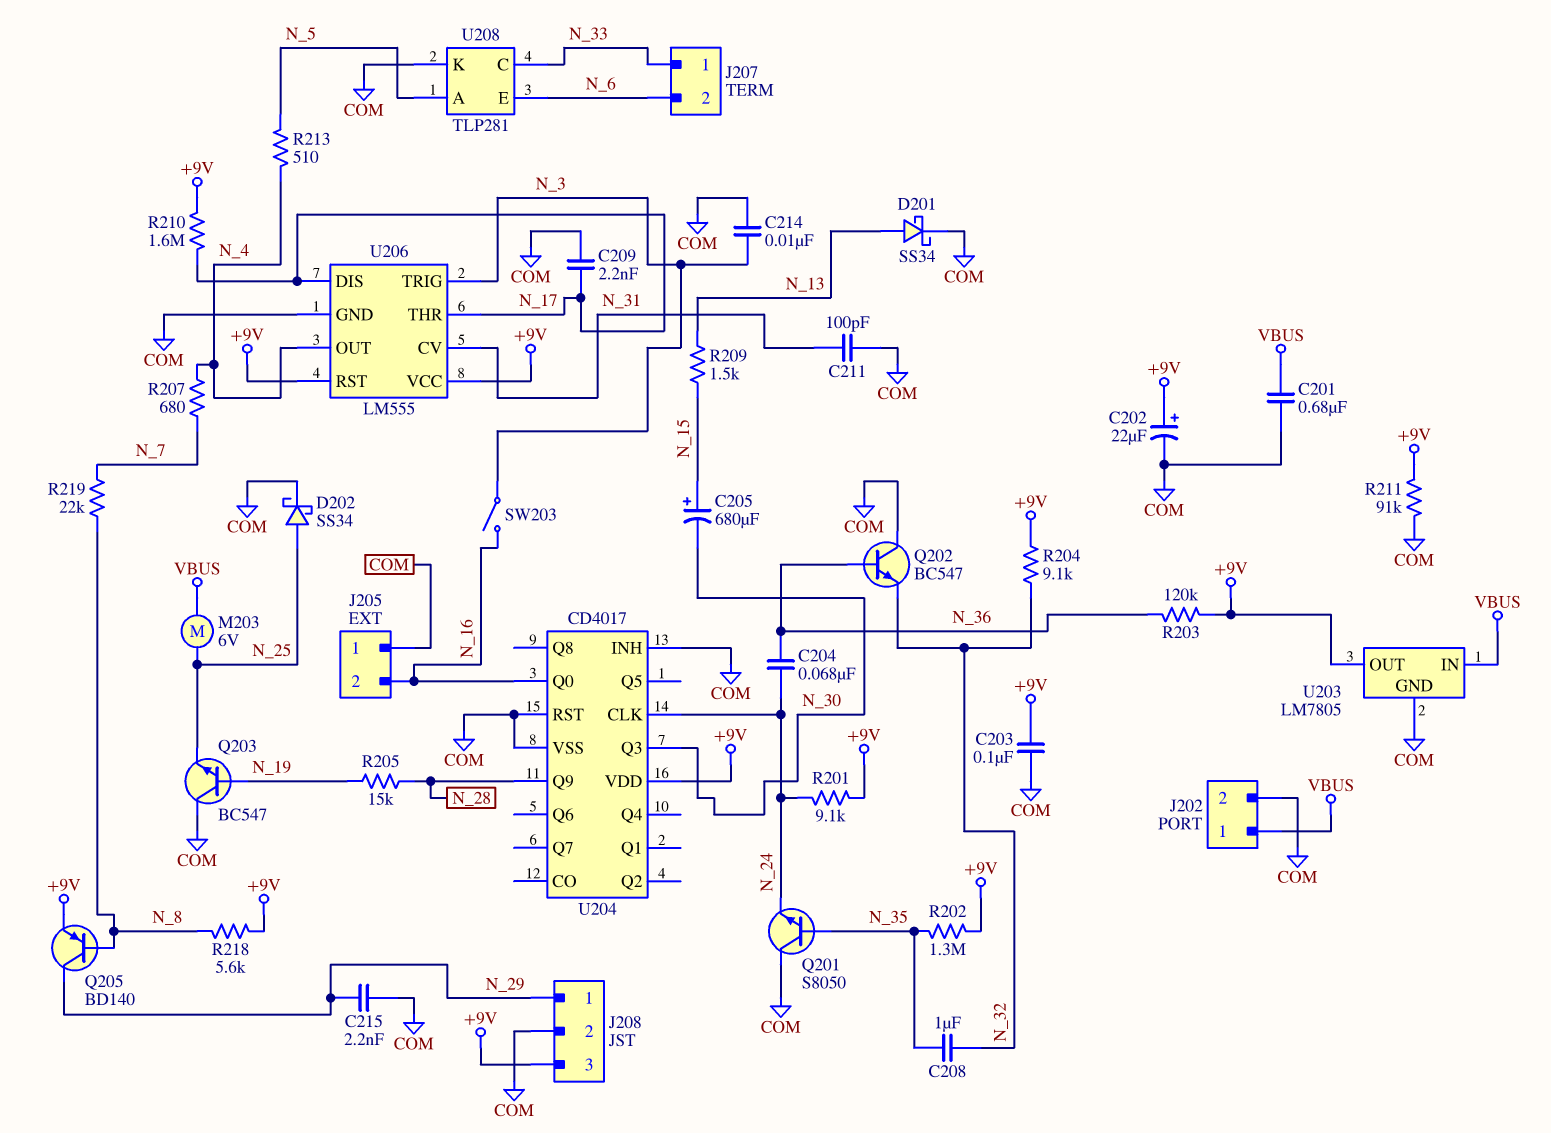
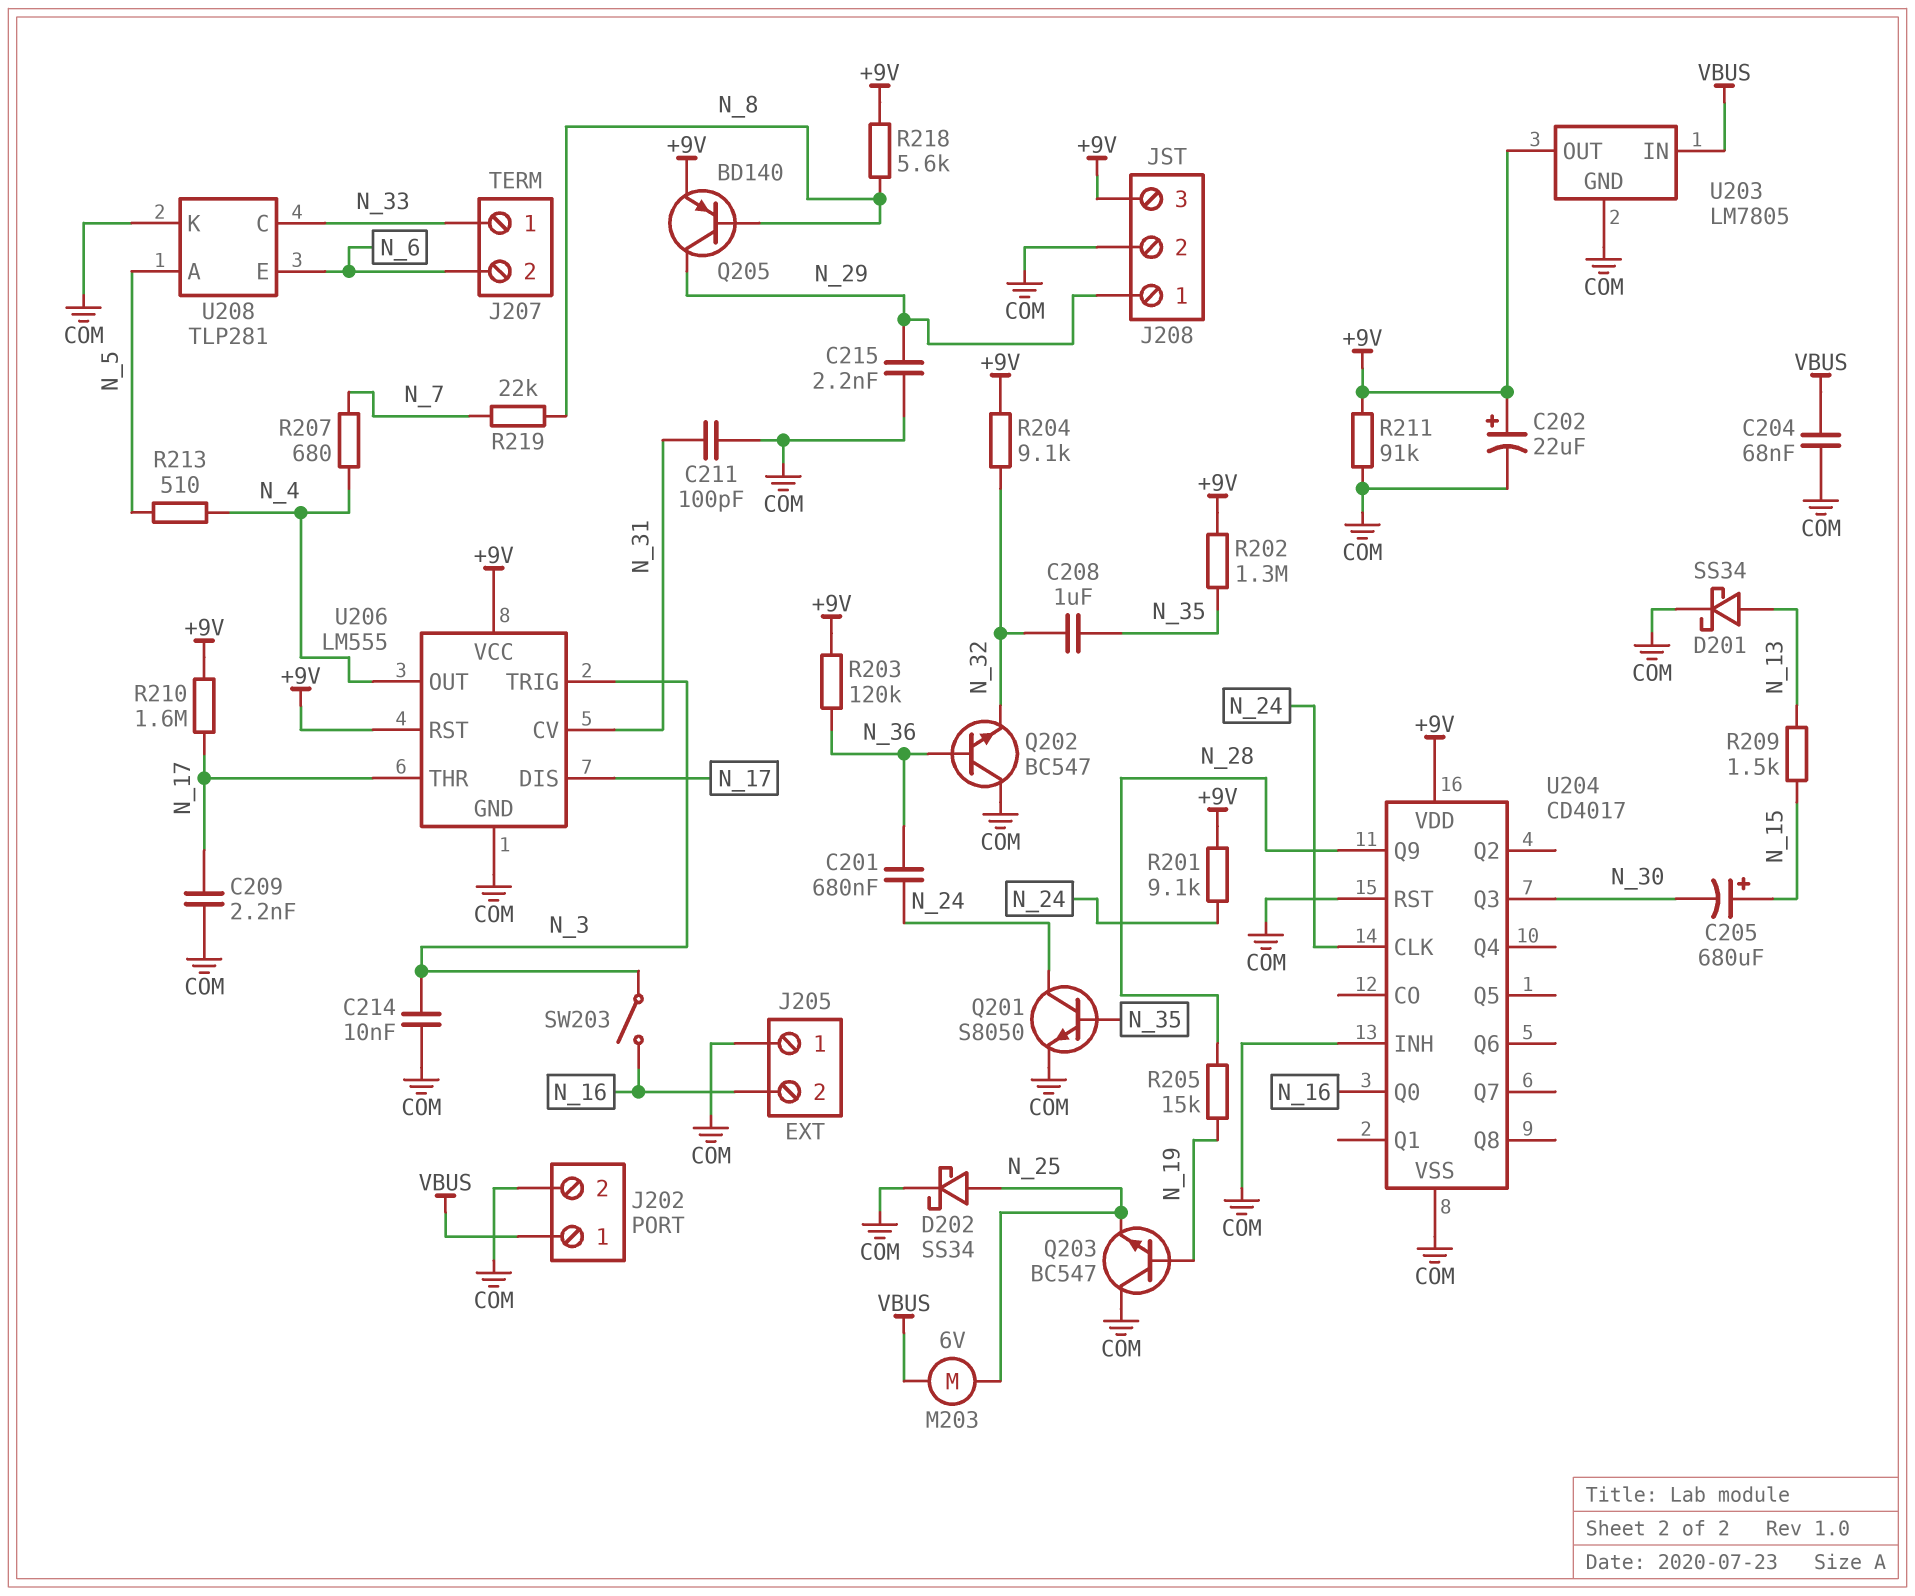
C201: 680nF (COM, VBUS) -> 680nF (N_24, N_36)
C203: 100nF (+9V, COM) -> none
C204: 68nF (N_24, N_36) -> 68nF (COM, VBUS)
Q201: NPN S8050 (B N_35, C COM, E N_24) -> NPN S8050 (B N_35, C N_24, E COM)

